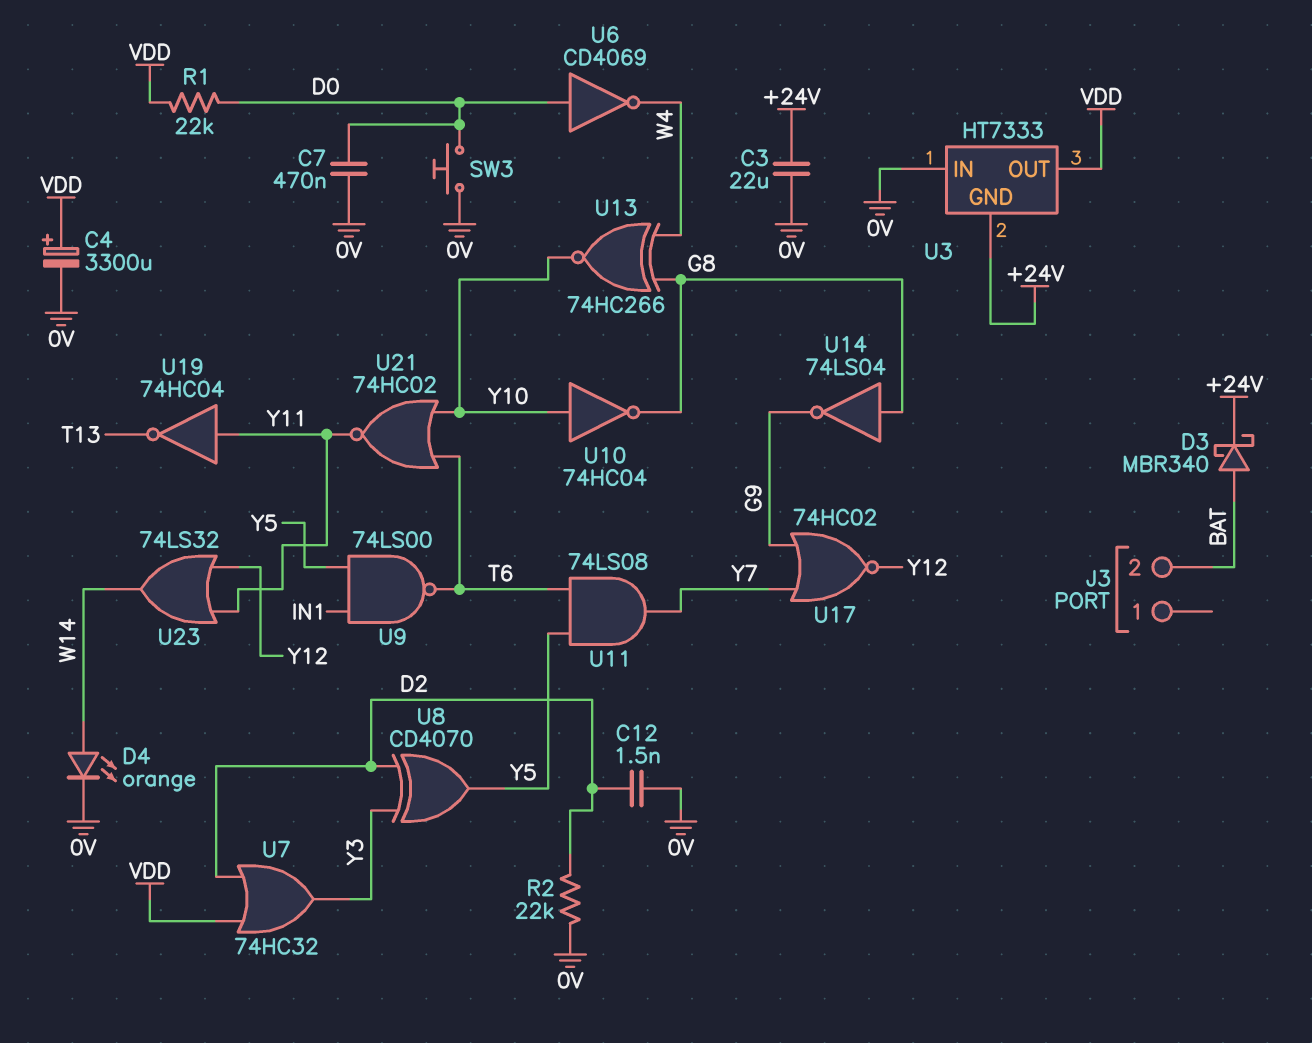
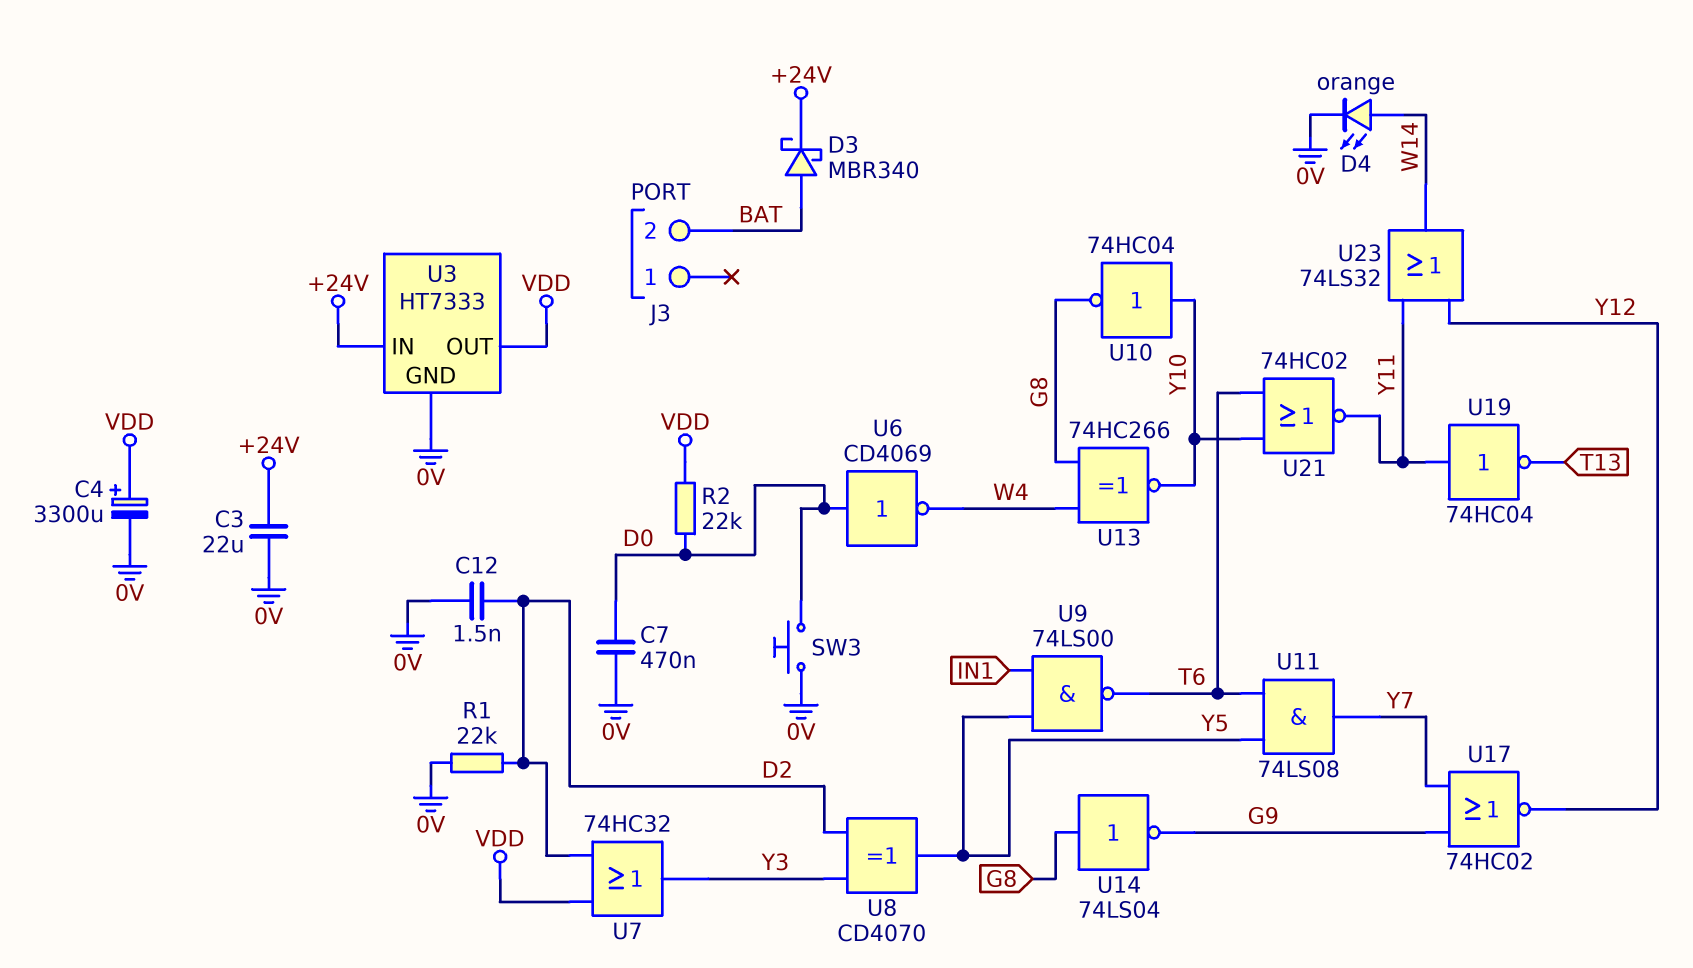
R1: 22k (D0, VDD) -> 22k (0V, D2)
R2: 22k (0V, D2) -> 22k (D0, VDD)
U3 pin GND: +24V -> 0V
U3 pin IN: 0V -> +24V

